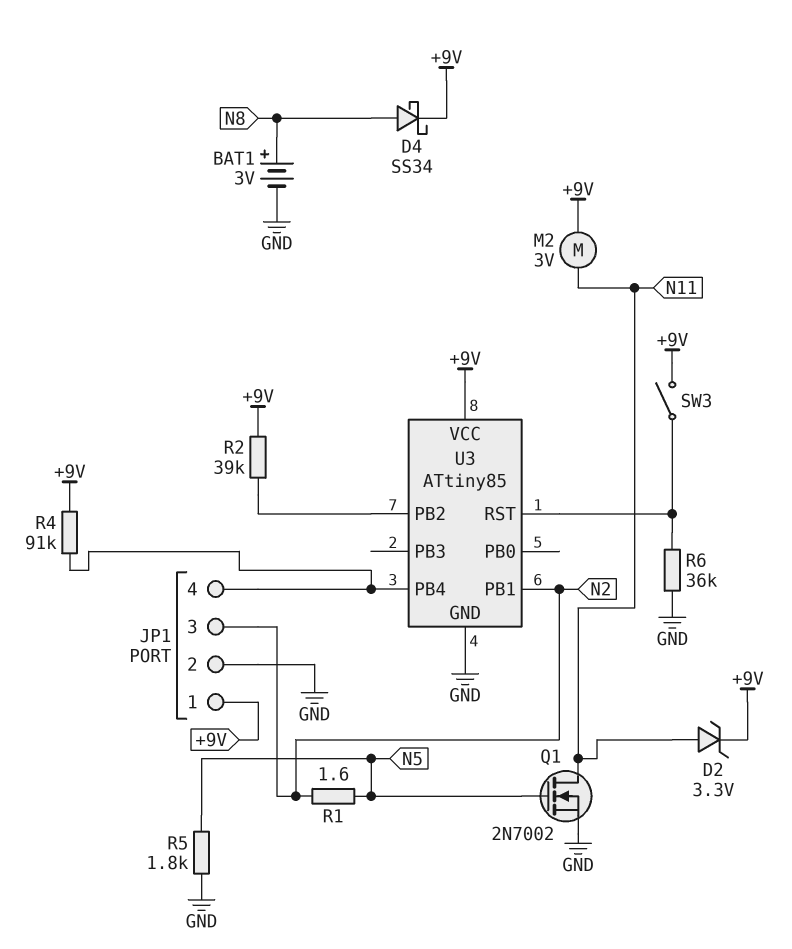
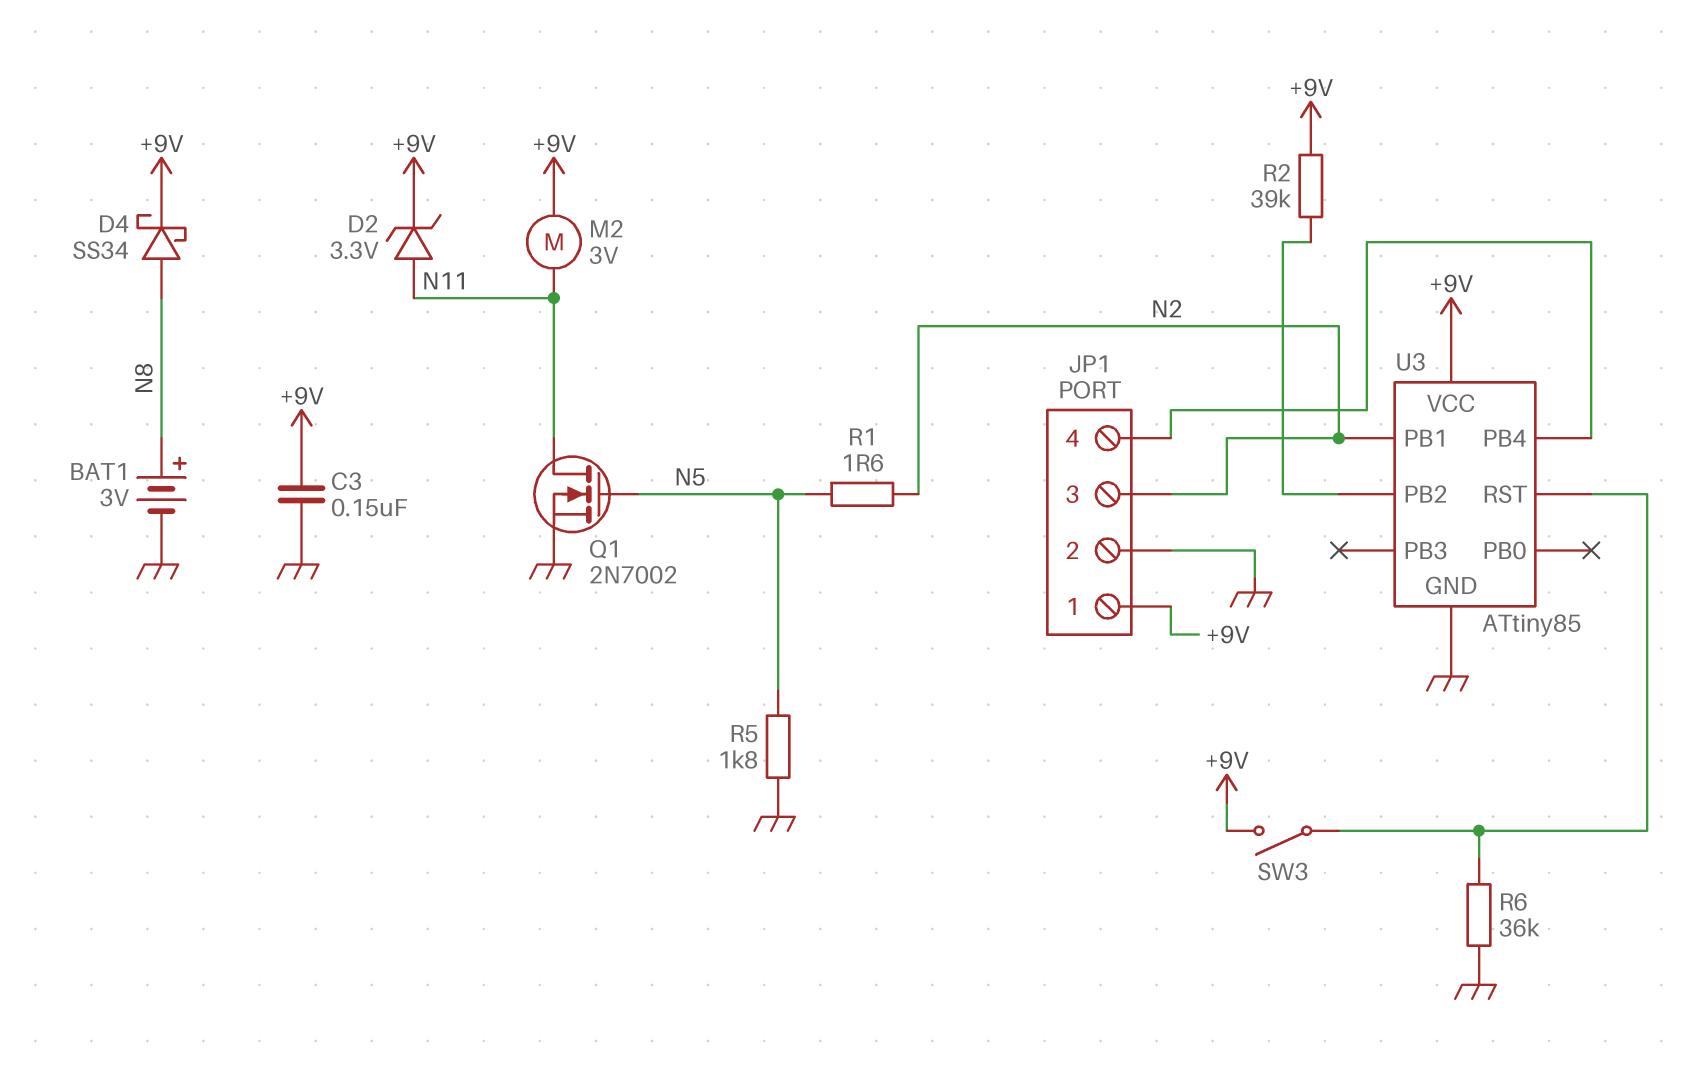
C3: none -> 150nF (+9V, GND)
R4: 91k (+9V, JP1/4) -> none

